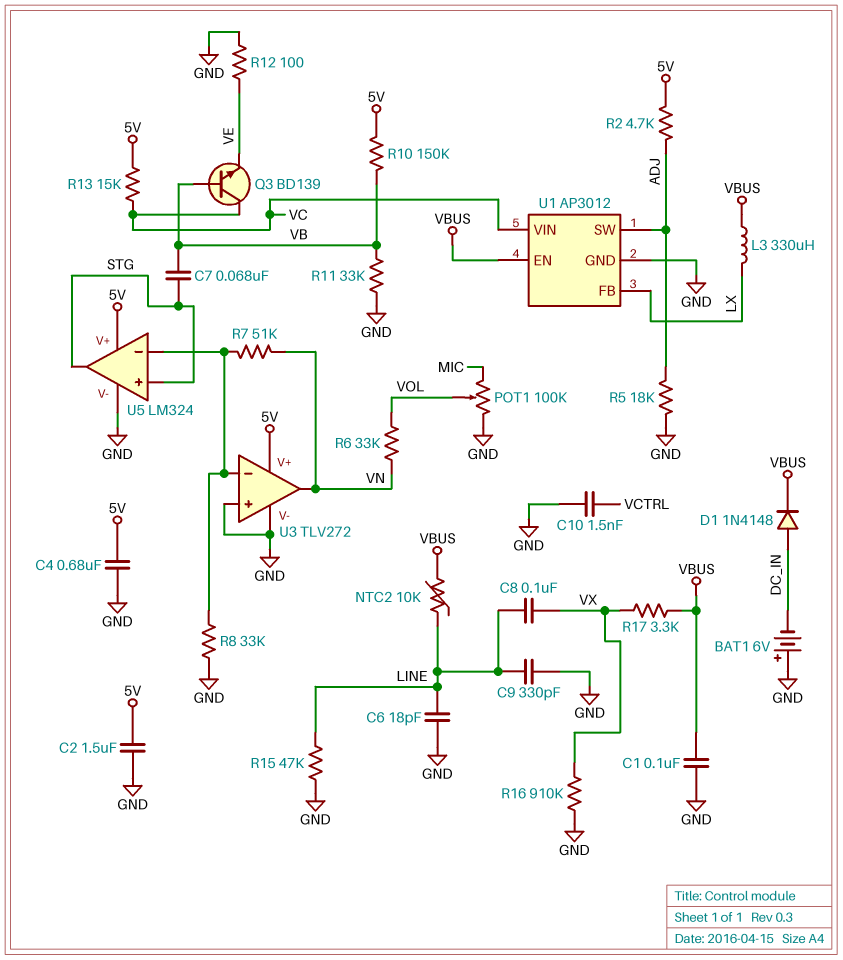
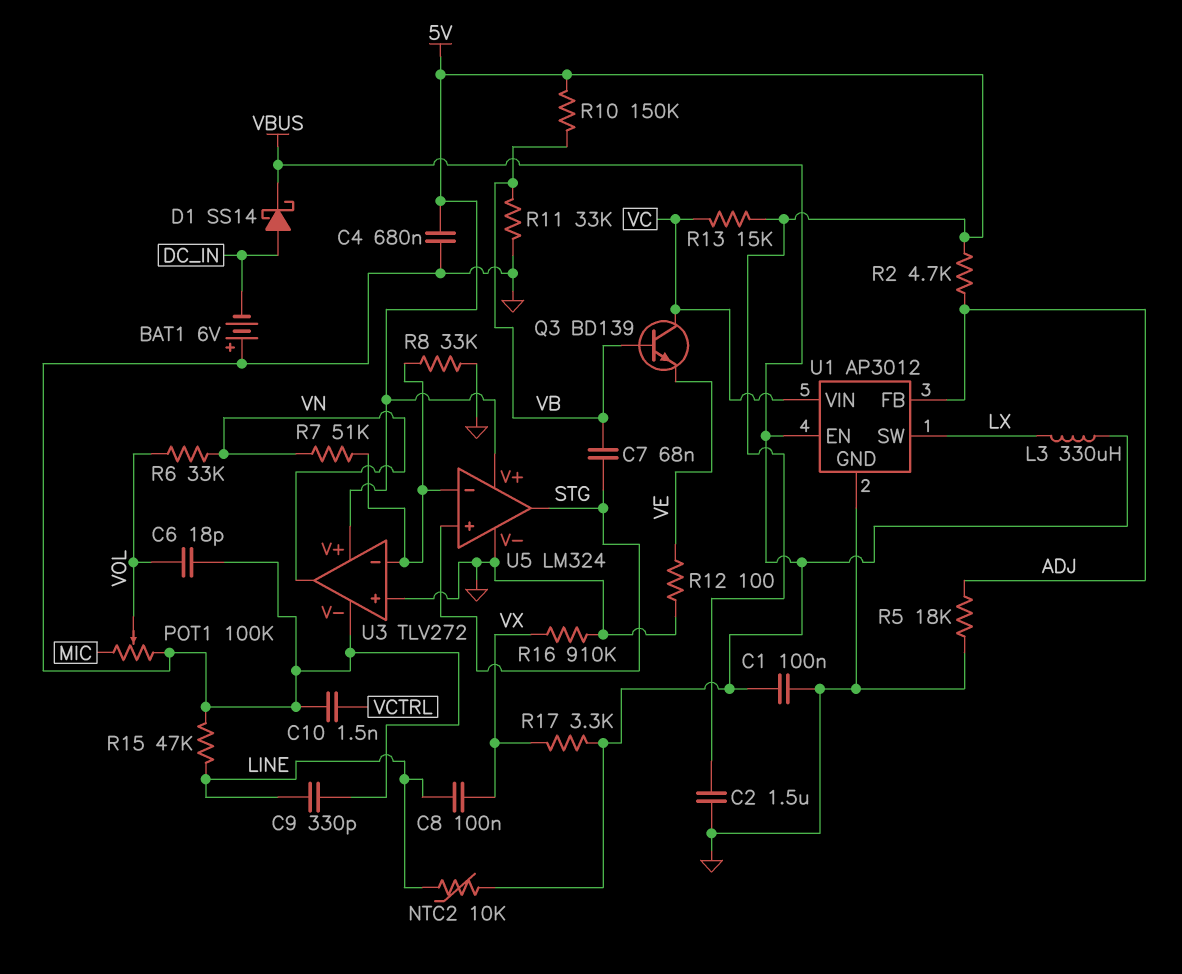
C6: 18pF (GND, LINE) -> 18pF (GND, VOL)
D1: diode 1N4148 (A DC_IN, K VBUS) -> schottky SS14 (A DC_IN, K VBUS)
U1 pin FB: LX -> ADJ
U1 pin SW: ADJ -> LX

